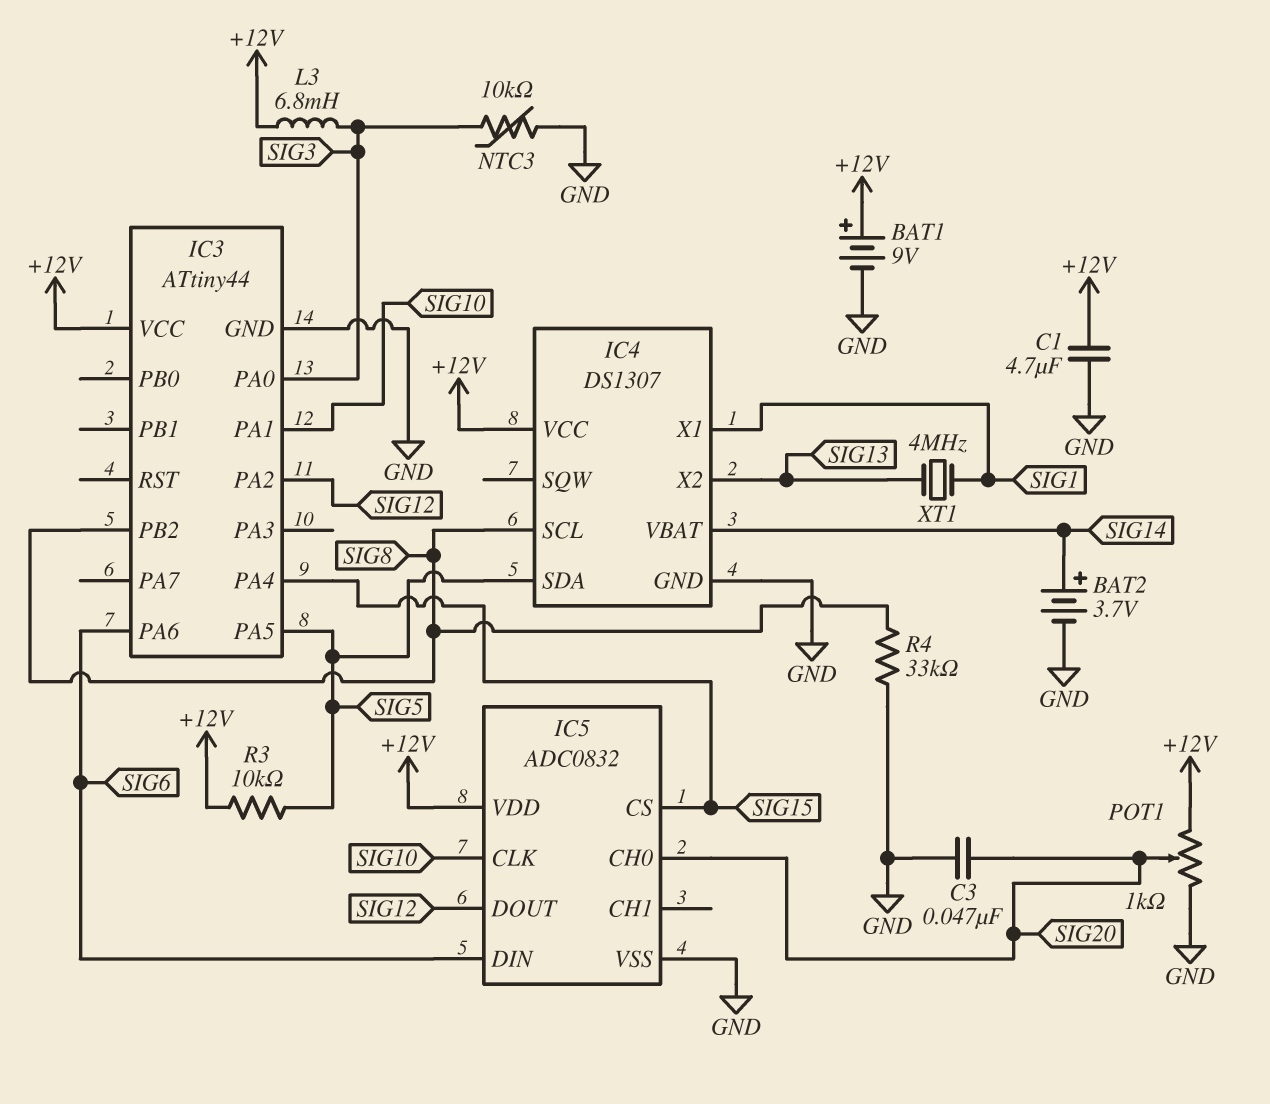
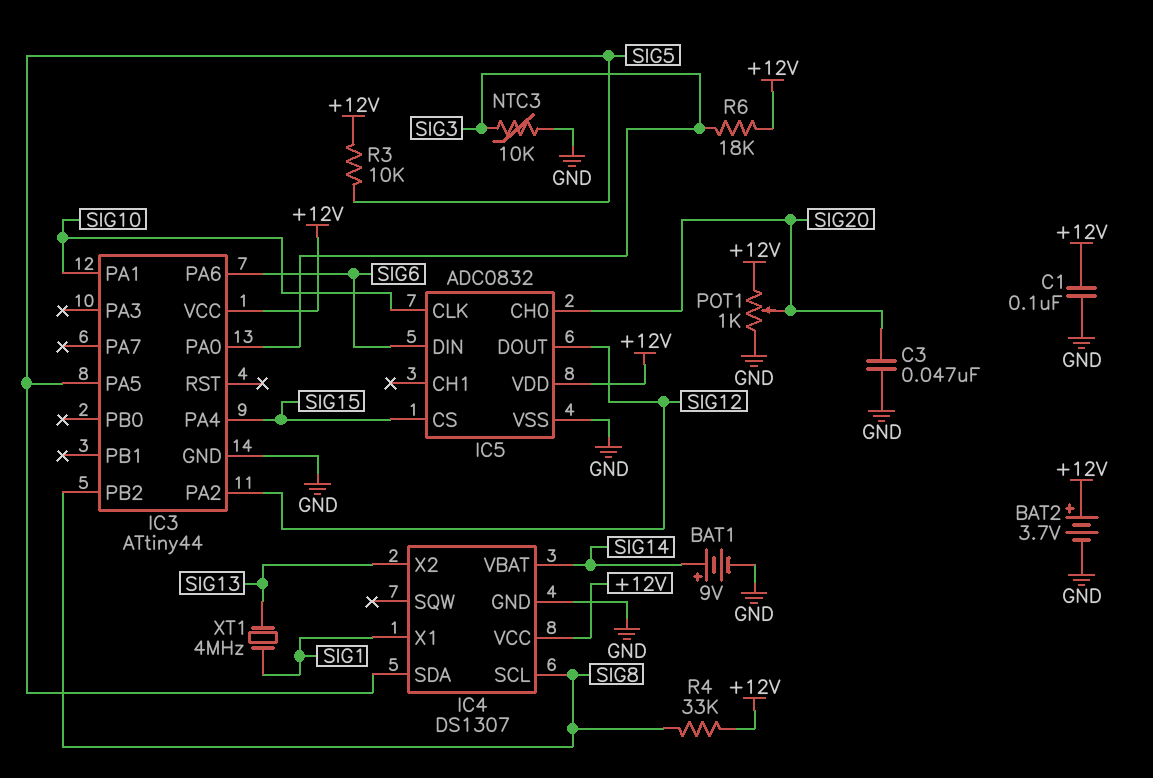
BAT1: 9V (plus +12V, minus GND) -> 9V (plus SIG14, minus GND)
BAT2: 3.7V (plus SIG14, minus GND) -> 3.7V (plus +12V, minus GND)
C1: 4.7uF (+12V, GND) -> 100nF (+12V, GND)
L3: 6.8mH (+12V, SIG3) -> none
R4: 33k (GND, SIG8) -> 33k (+12V, SIG8)
R6: none -> 18k (+12V, SIG3)

